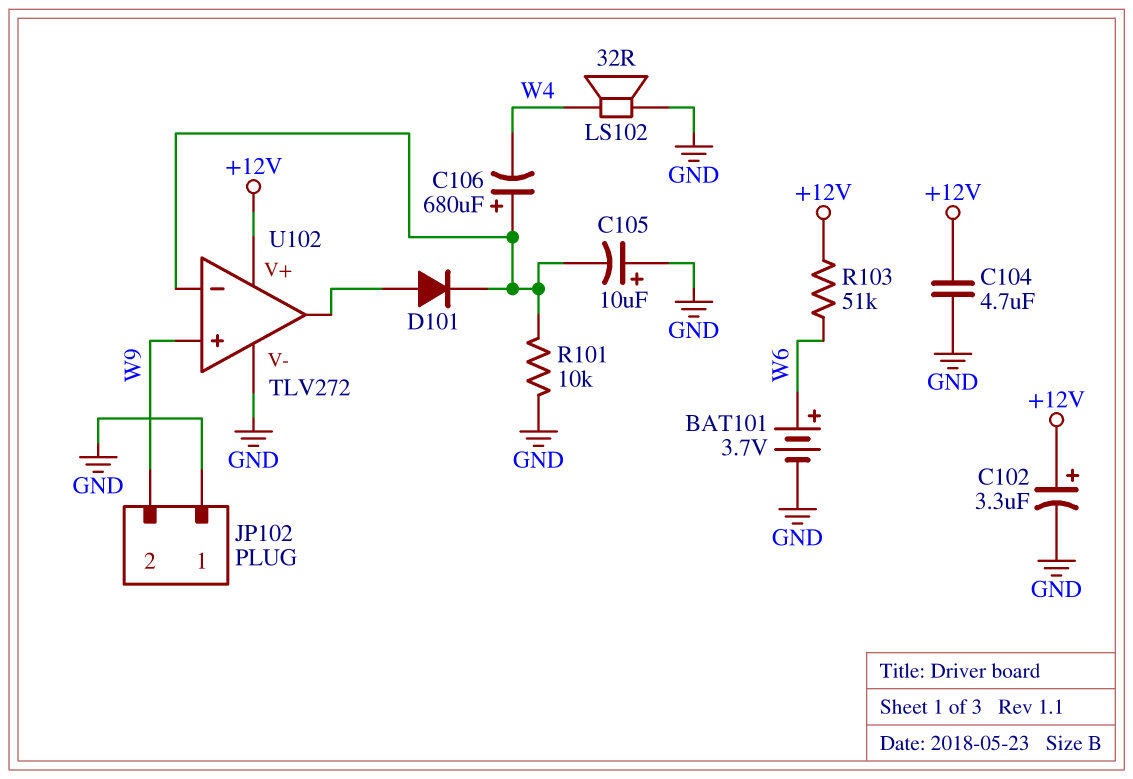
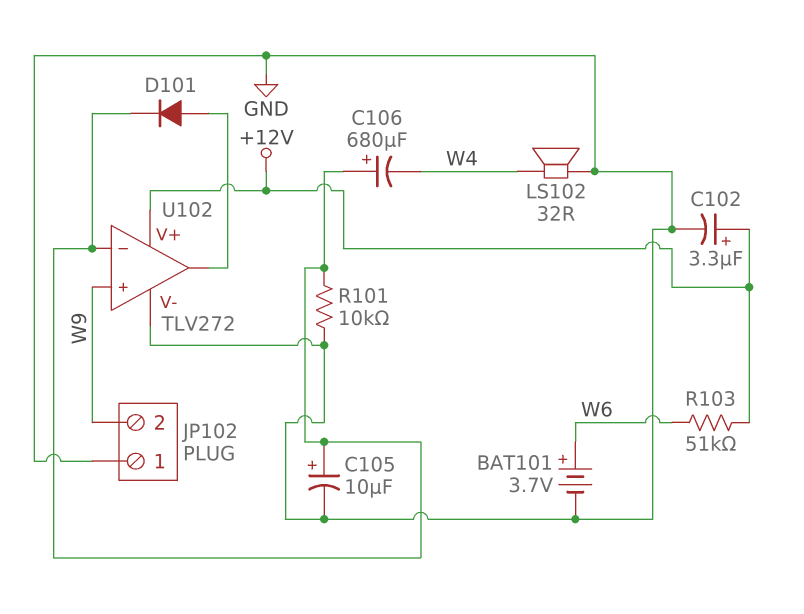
C104: 4.7uF (+12V, GND) -> none
C105: 10uF (plus GND, minus U102/in-) -> 10uF (plus U102/in-, minus GND)

